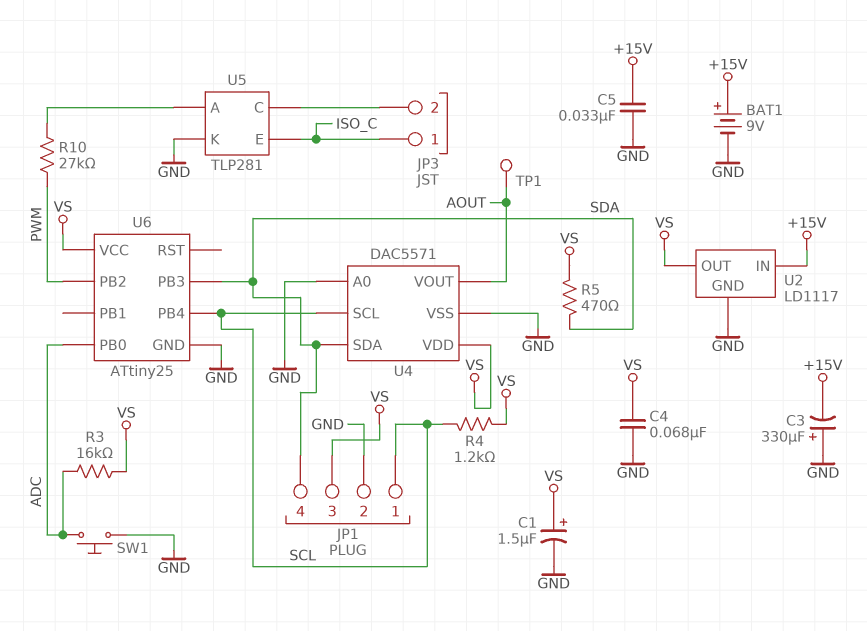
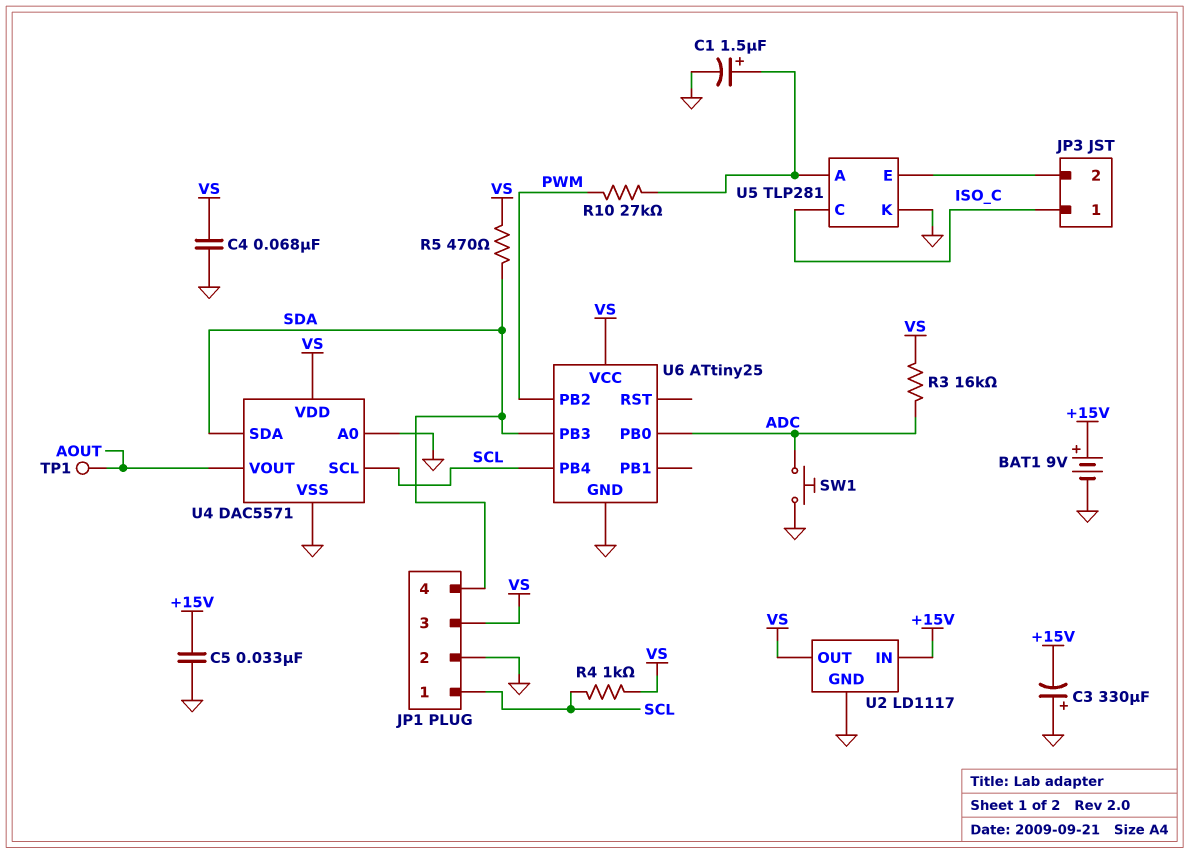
C1: 1.5uF (plus VS, minus GND) -> 1.5uF (plus U5/A, minus GND)
R4: 1.2k (SCL, VS) -> 1k (SCL, VS)
U5 pin C: JP3/2 -> ISO_C
U5 pin E: ISO_C -> JP3/2

